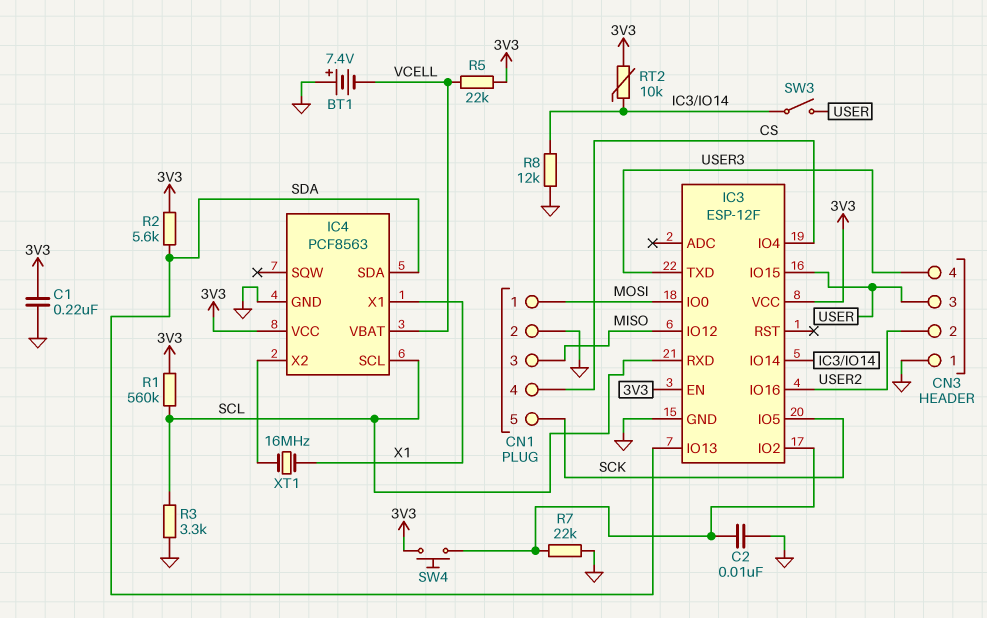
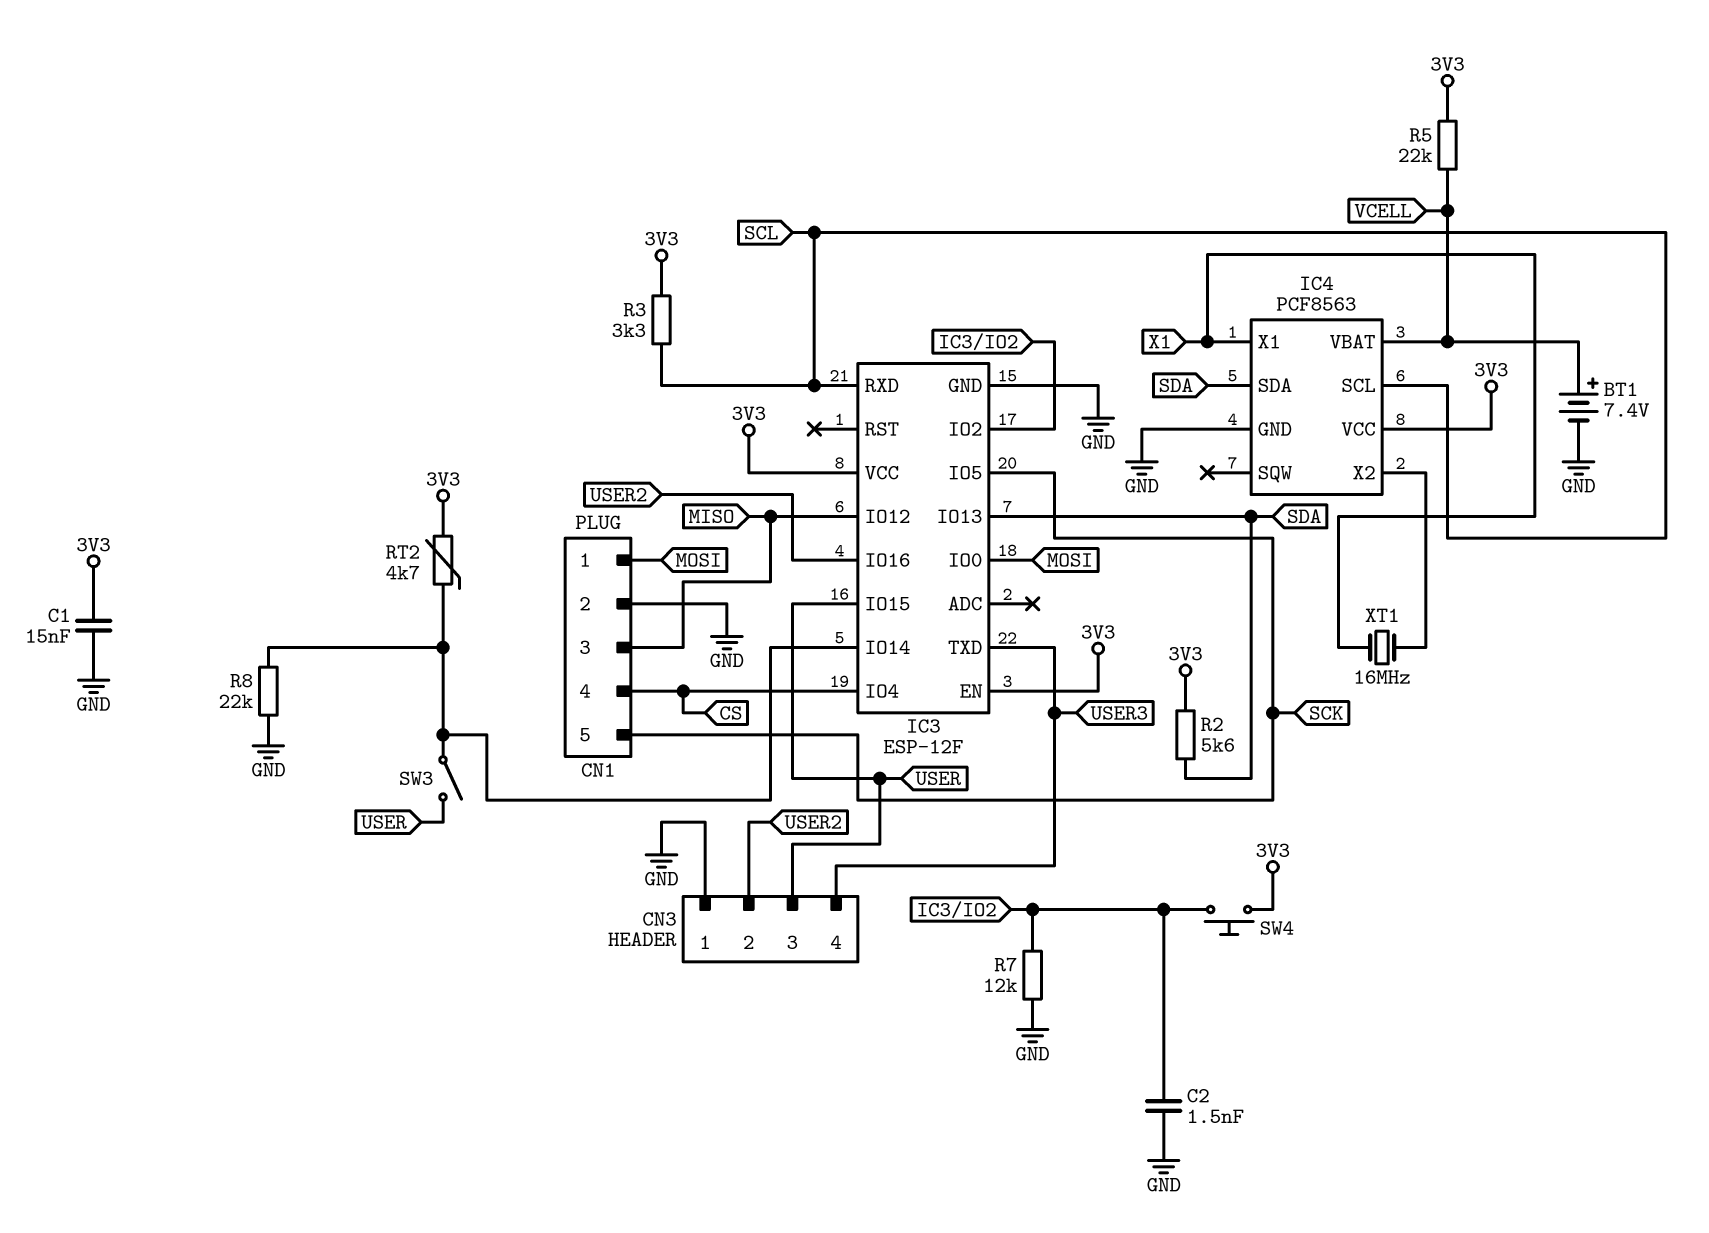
BT1: 7.4V (plus GND, minus VCELL) -> 7.4V (plus VCELL, minus GND)
C1: 220nF (3V3, GND) -> 15nF (3V3, GND)
C2: 10nF (GND, IC3/IO2) -> 1.5nF (GND, IC3/IO2)
R1: 560k (3V3, SCL) -> none
R3: 3.3k (GND, SCL) -> 3.3k (3V3, SCL)
R7: 22k (GND, IC3/IO2) -> 12k (GND, IC3/IO2)
R8: 12k (GND, IC3/IO14) -> 22k (GND, IC3/IO14)
RT2: 10k (3V3, IC3/IO14) -> 4.7k (3V3, IC3/IO14)

